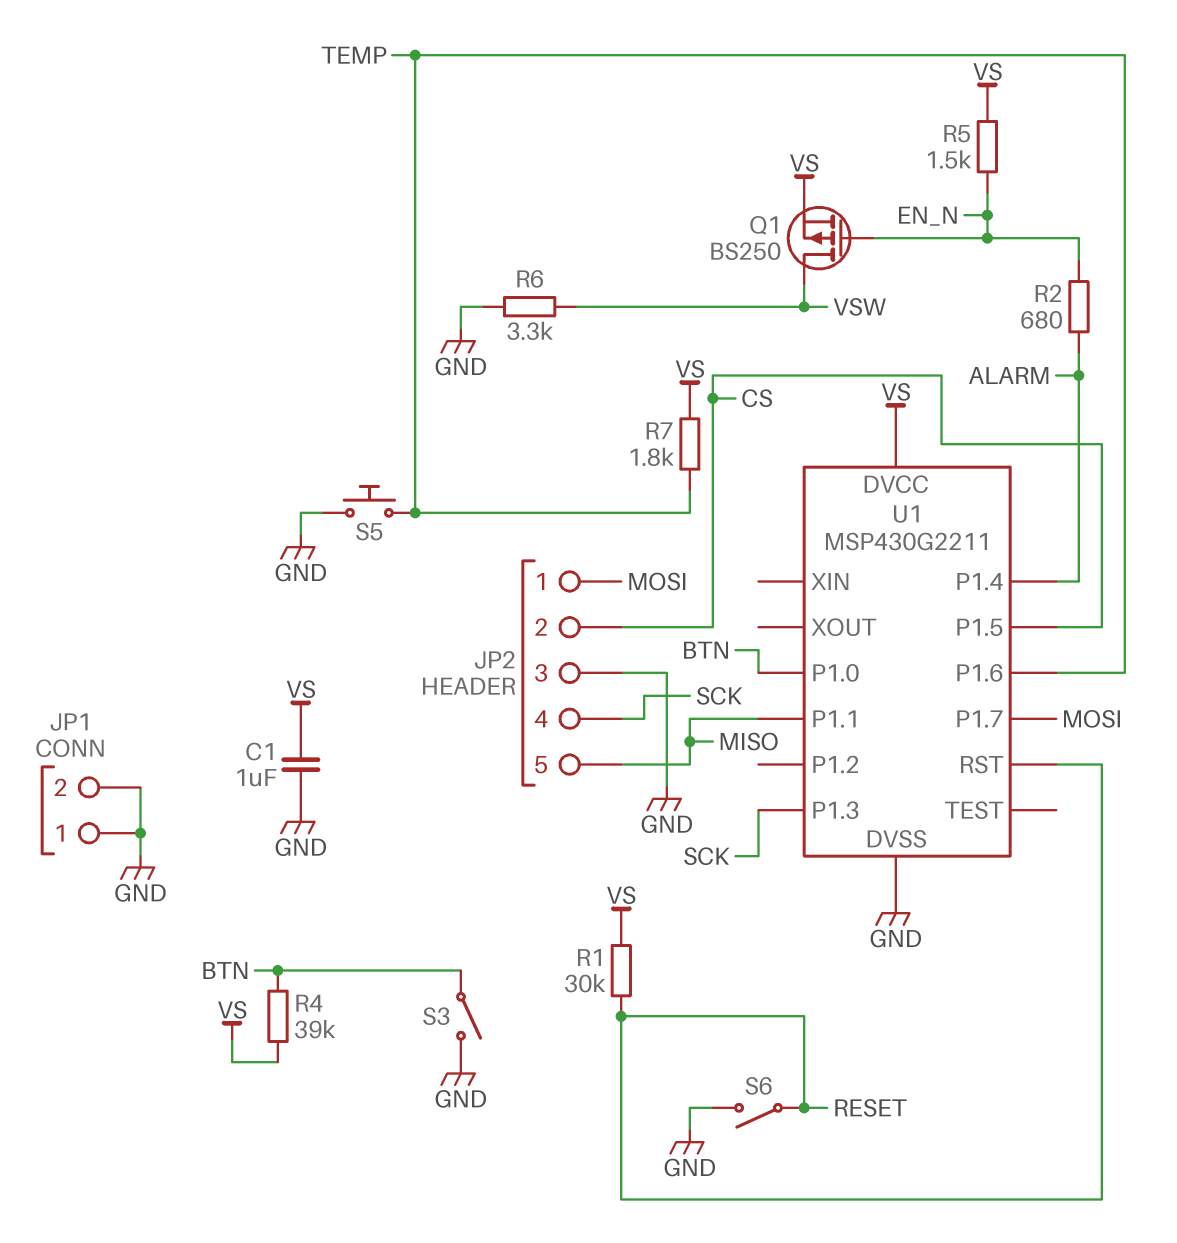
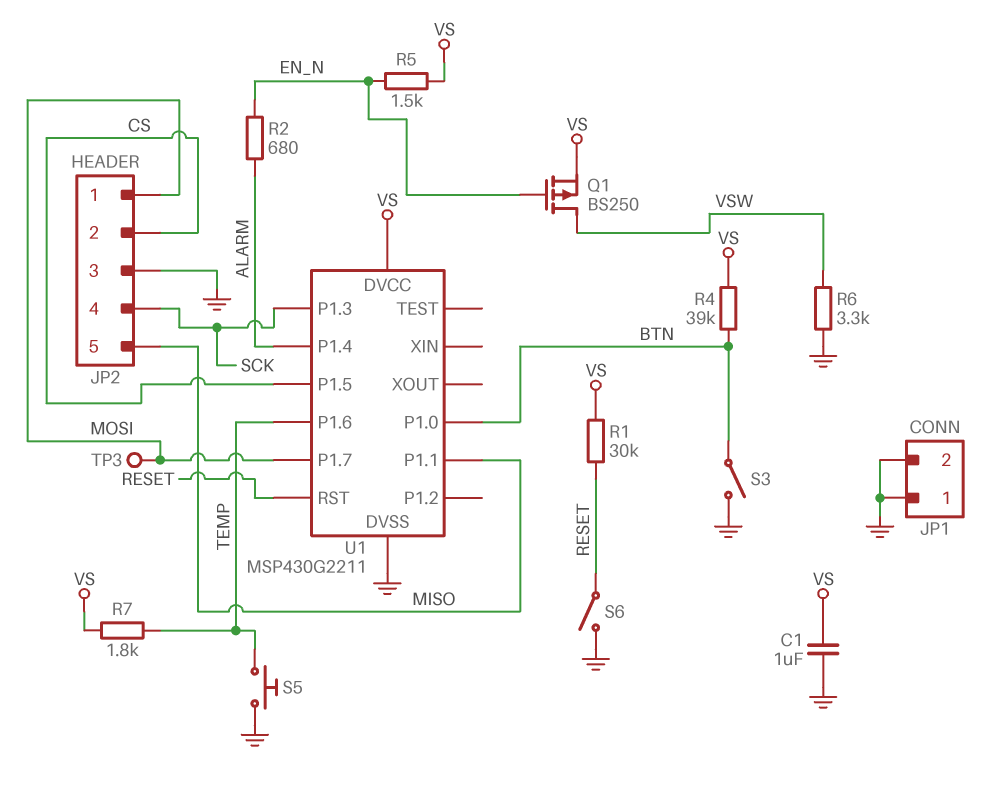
TP3: none -> test point (MOSI)

